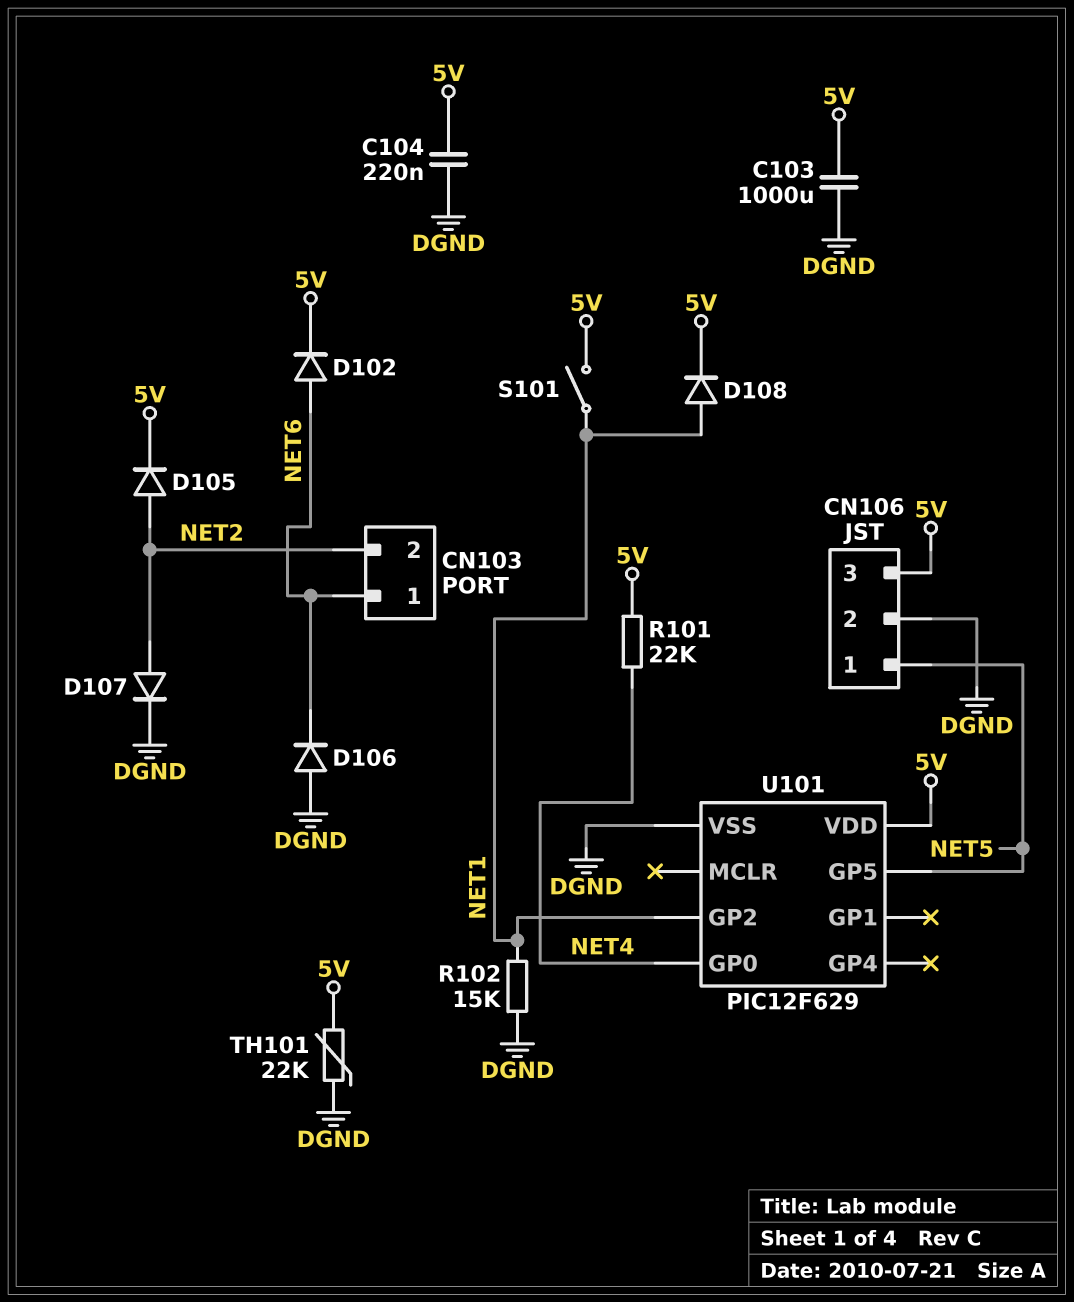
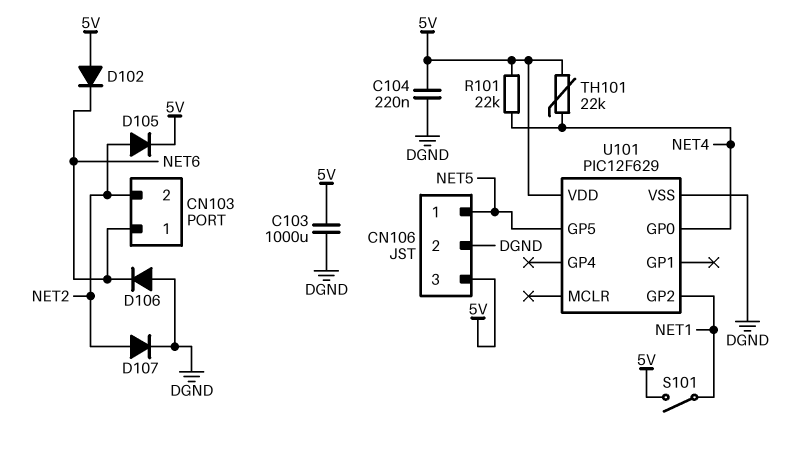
D102: diode (A NET6, K 5V) -> diode (A 5V, K NET6)
D108: diode (A NET1, K 5V) -> none
R102: 15k (DGND, NET1) -> none
TH101: 22k (5V, DGND) -> 22k (5V, NET4)

